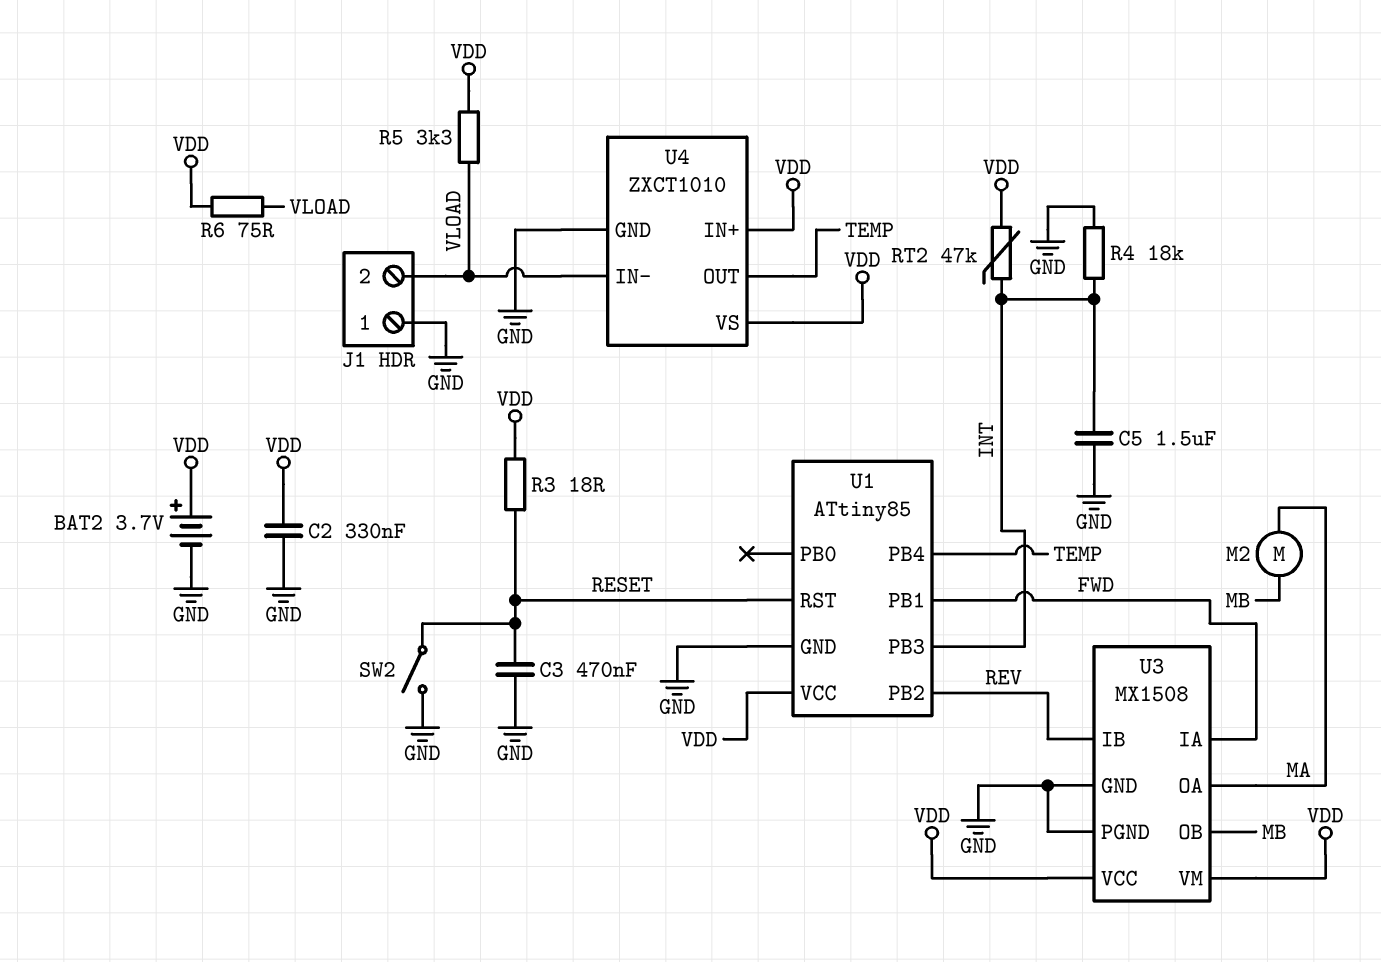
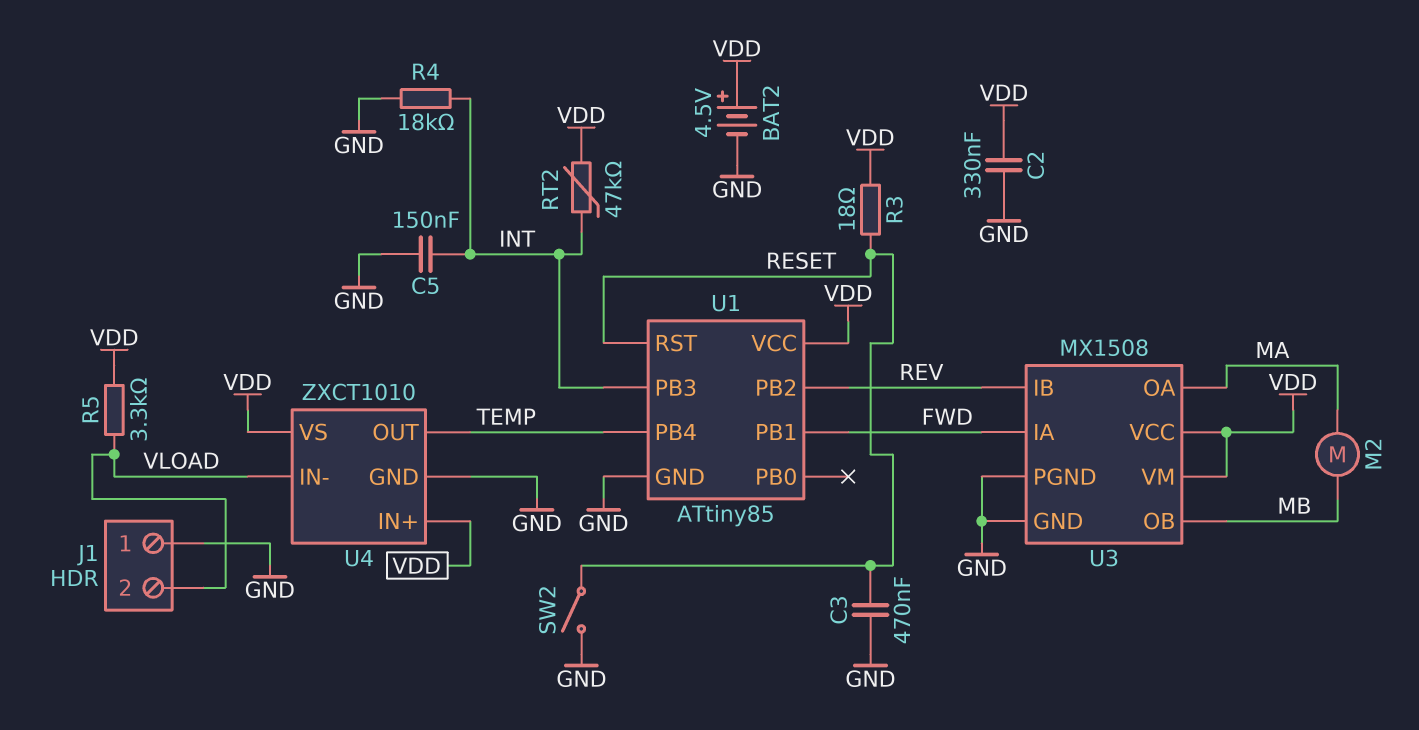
BAT2: 3.7V (plus VDD, minus GND) -> 4.5V (plus VDD, minus GND)
C5: 1.5uF (GND, INT) -> 150nF (GND, INT)
R6: 75 (VDD, VLOAD) -> none

